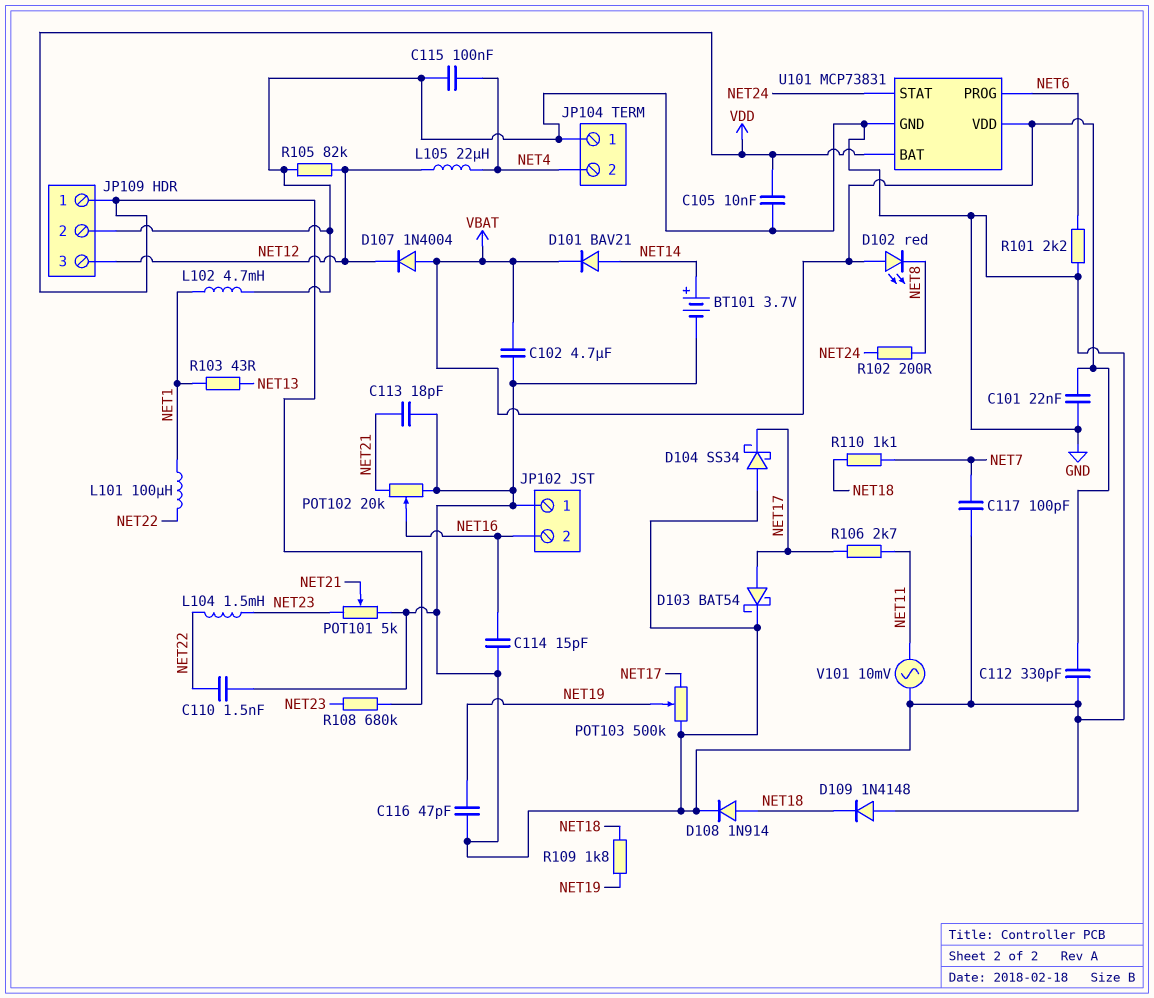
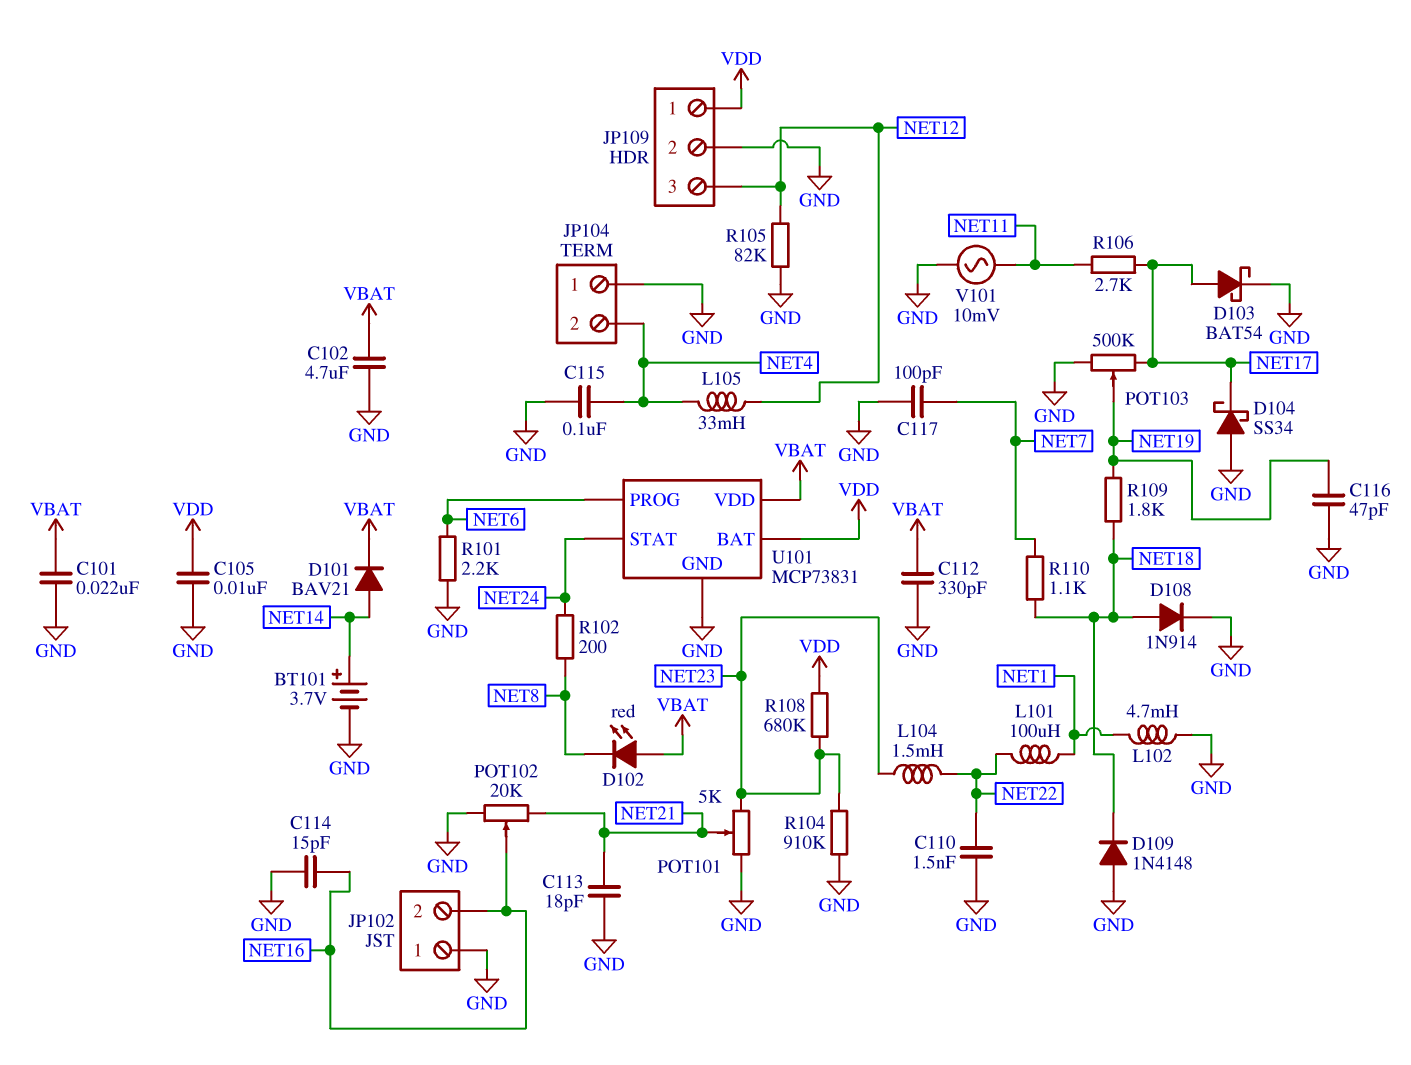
D107: diode 1N4004 (A VBAT, K NET12) -> none
L105: 22uH (NET4, NET12) -> 33mH (NET4, NET12)
R103: 43 (NET1, NET13) -> none
R104: none -> 910k (GND, NET23)

